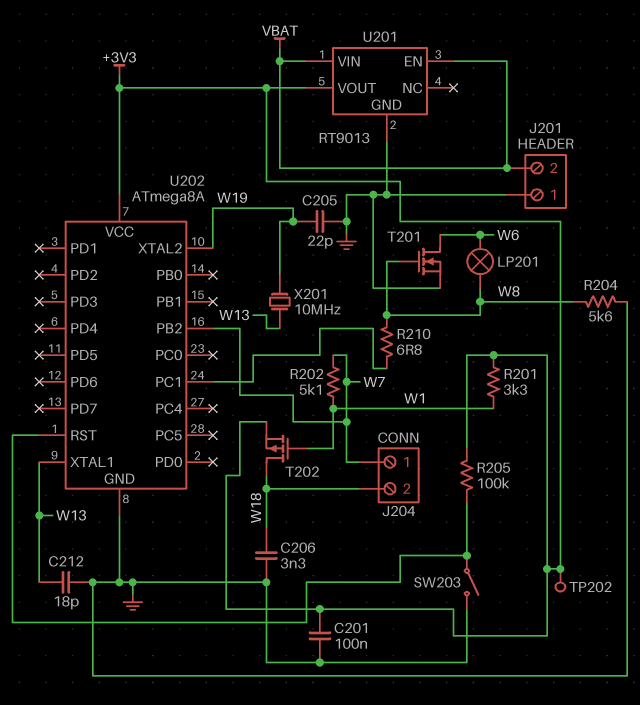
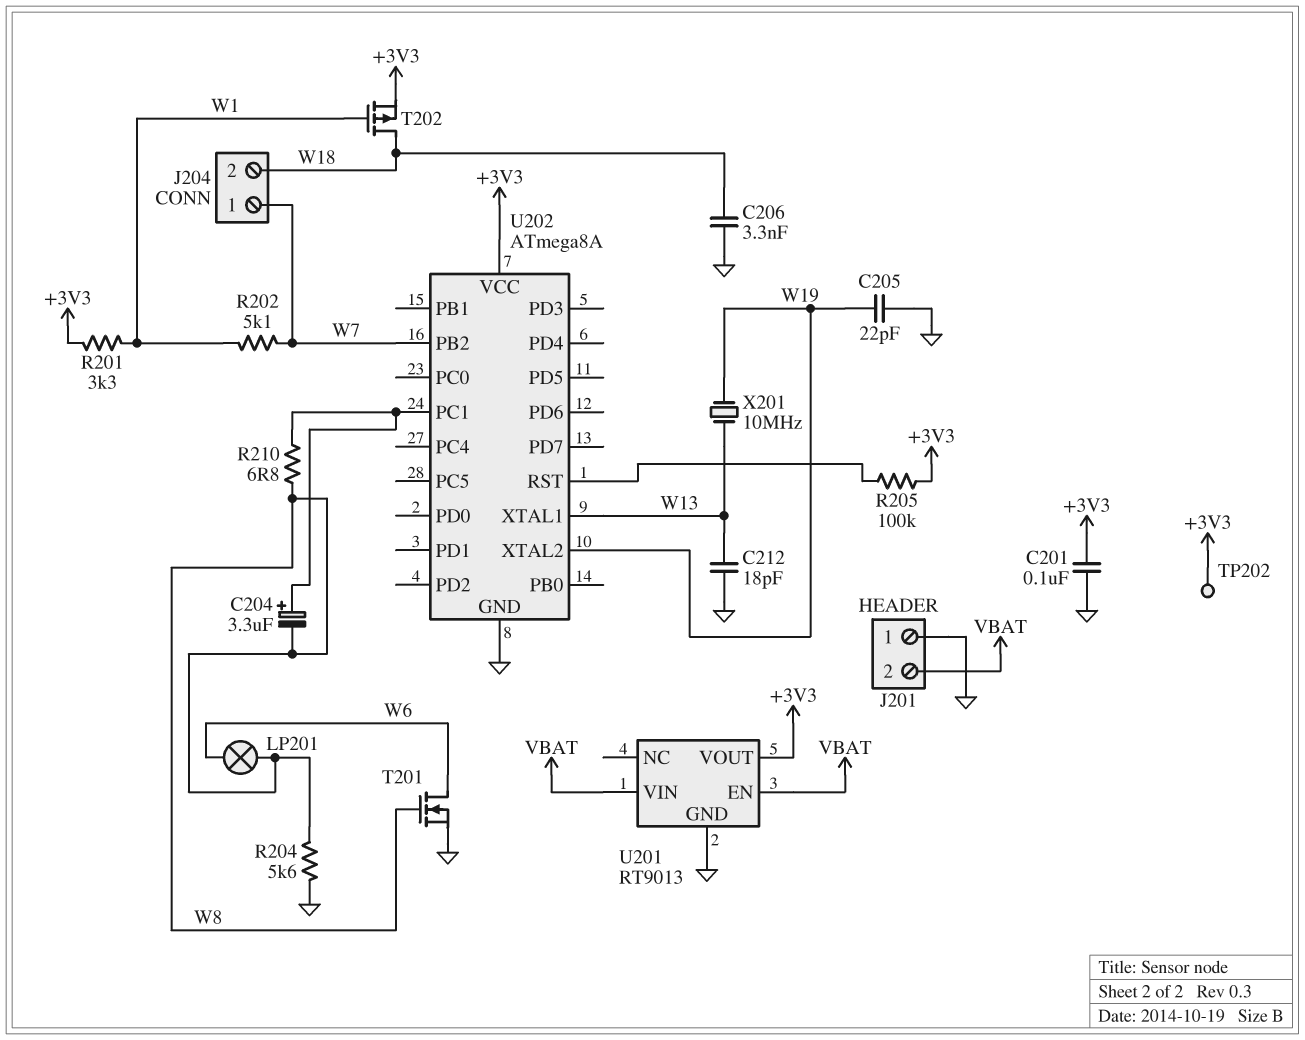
C204: none -> 3.3uF (plus U202/PC1, minus W8)
SW203: switch (GND, U202/RST) -> none

